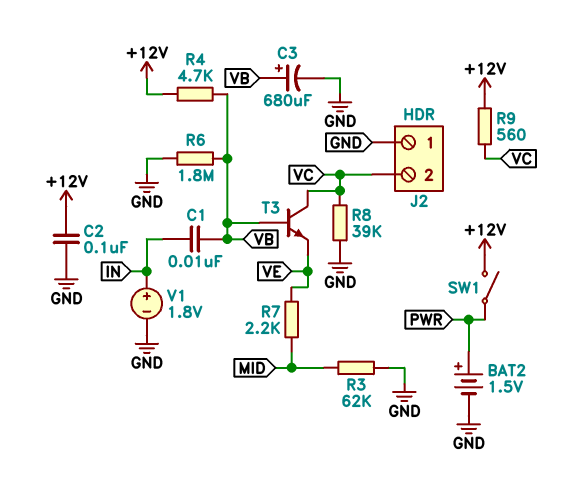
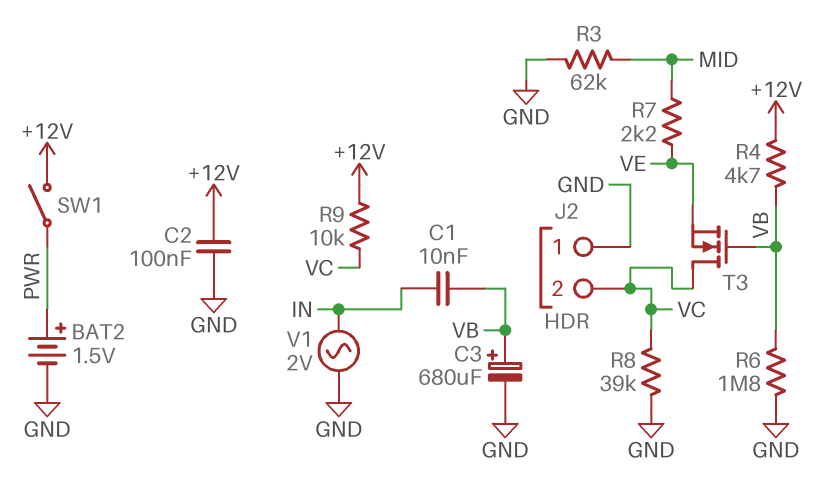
R9: 560 (+12V, VC) -> 10k (+12V, VC)
T3: NPN (B VB, C VC, E VE) -> NMOS (G VB, D VC, S VE)
V1: 1.8V (plus IN, minus GND) -> AC 2V (GND, IN)

